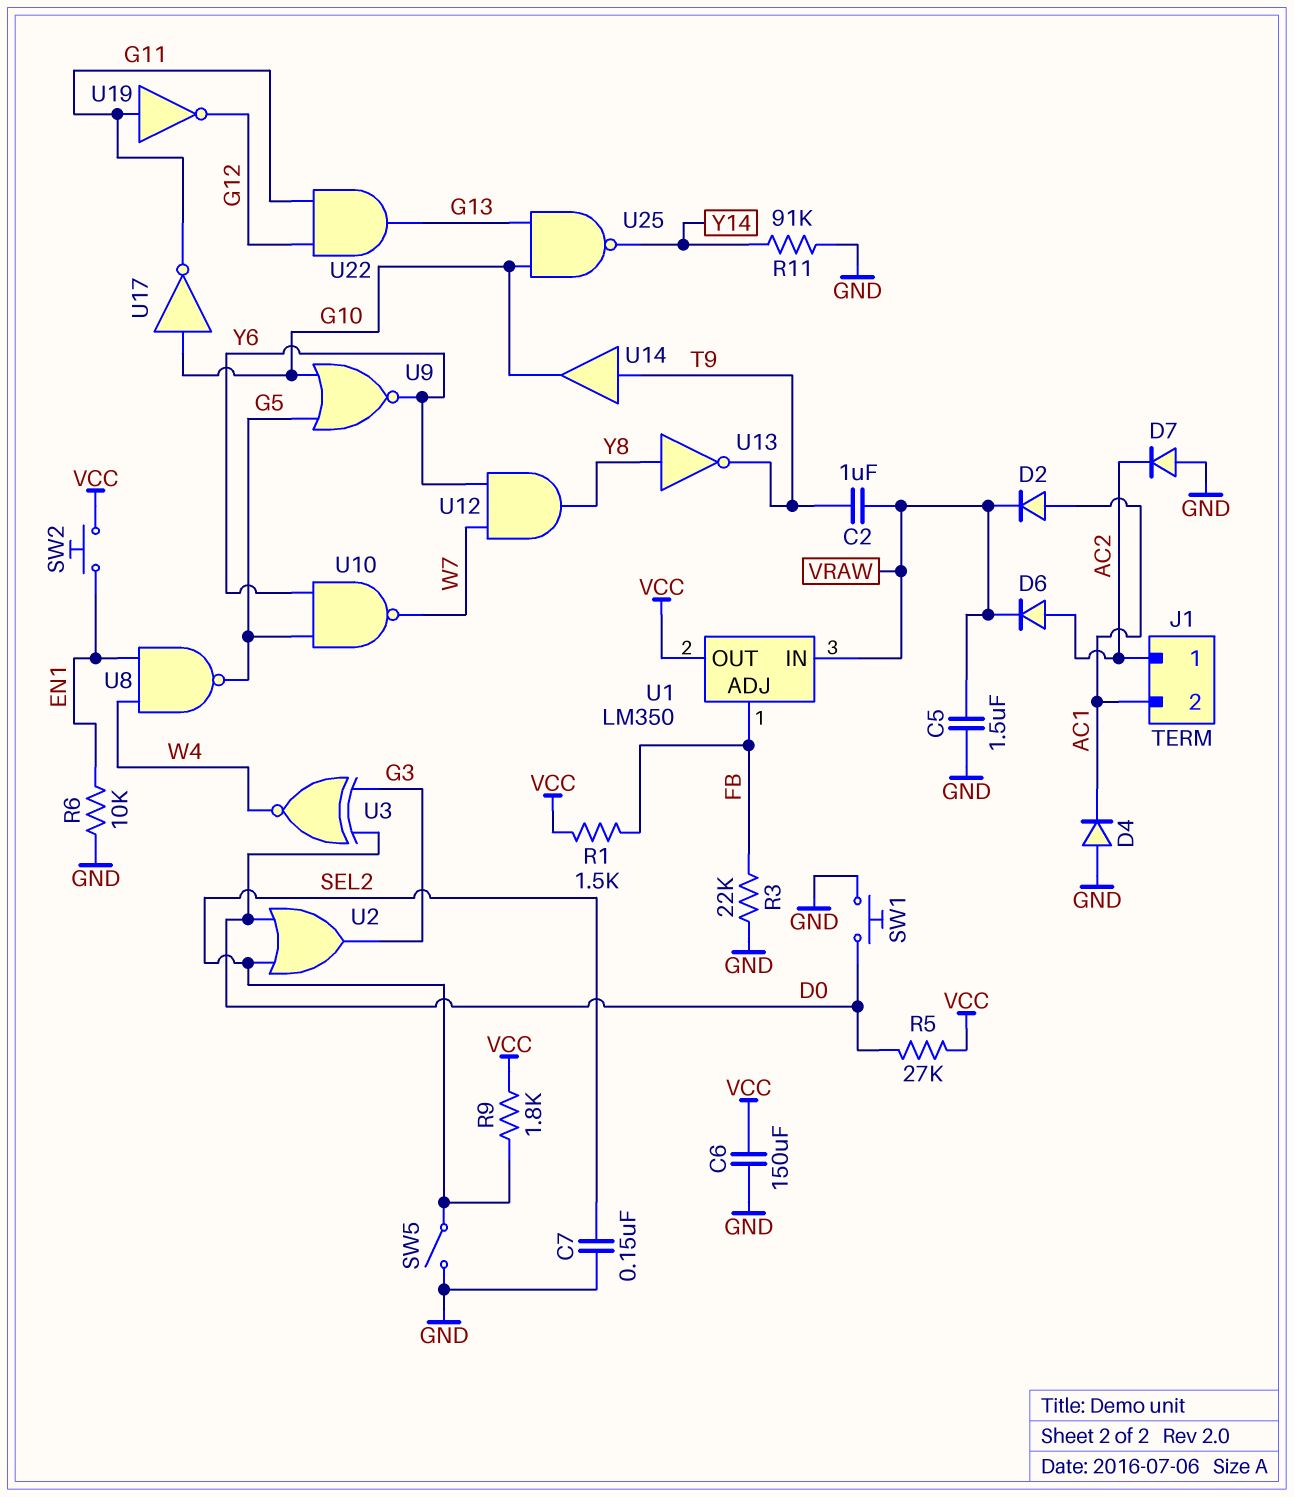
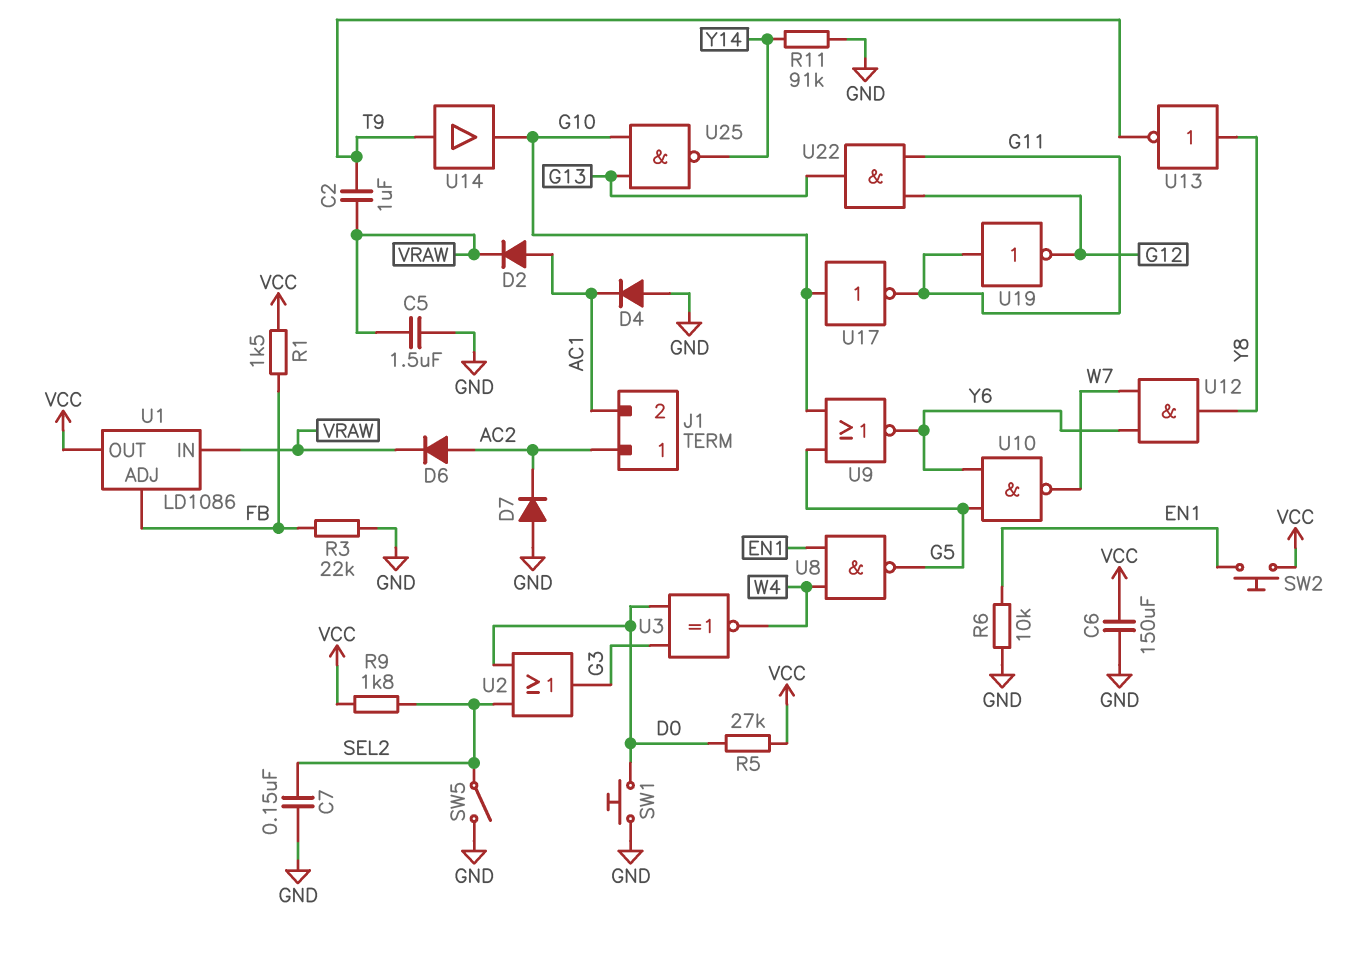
U1: LM350 -> LD1086

